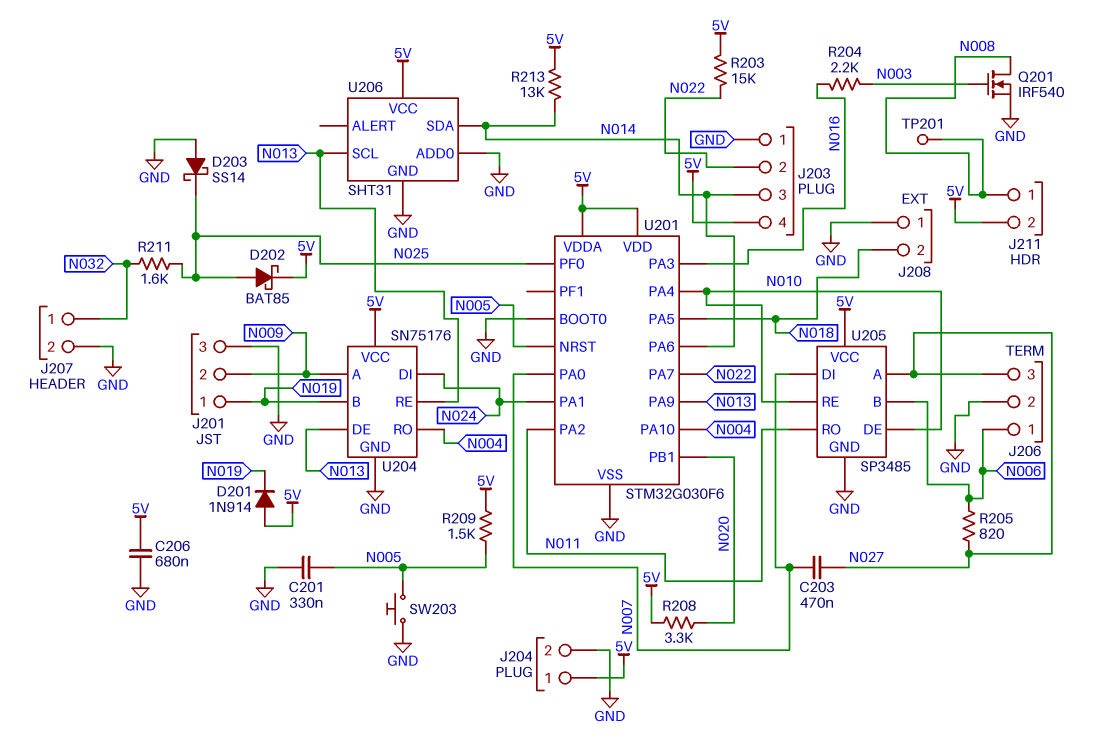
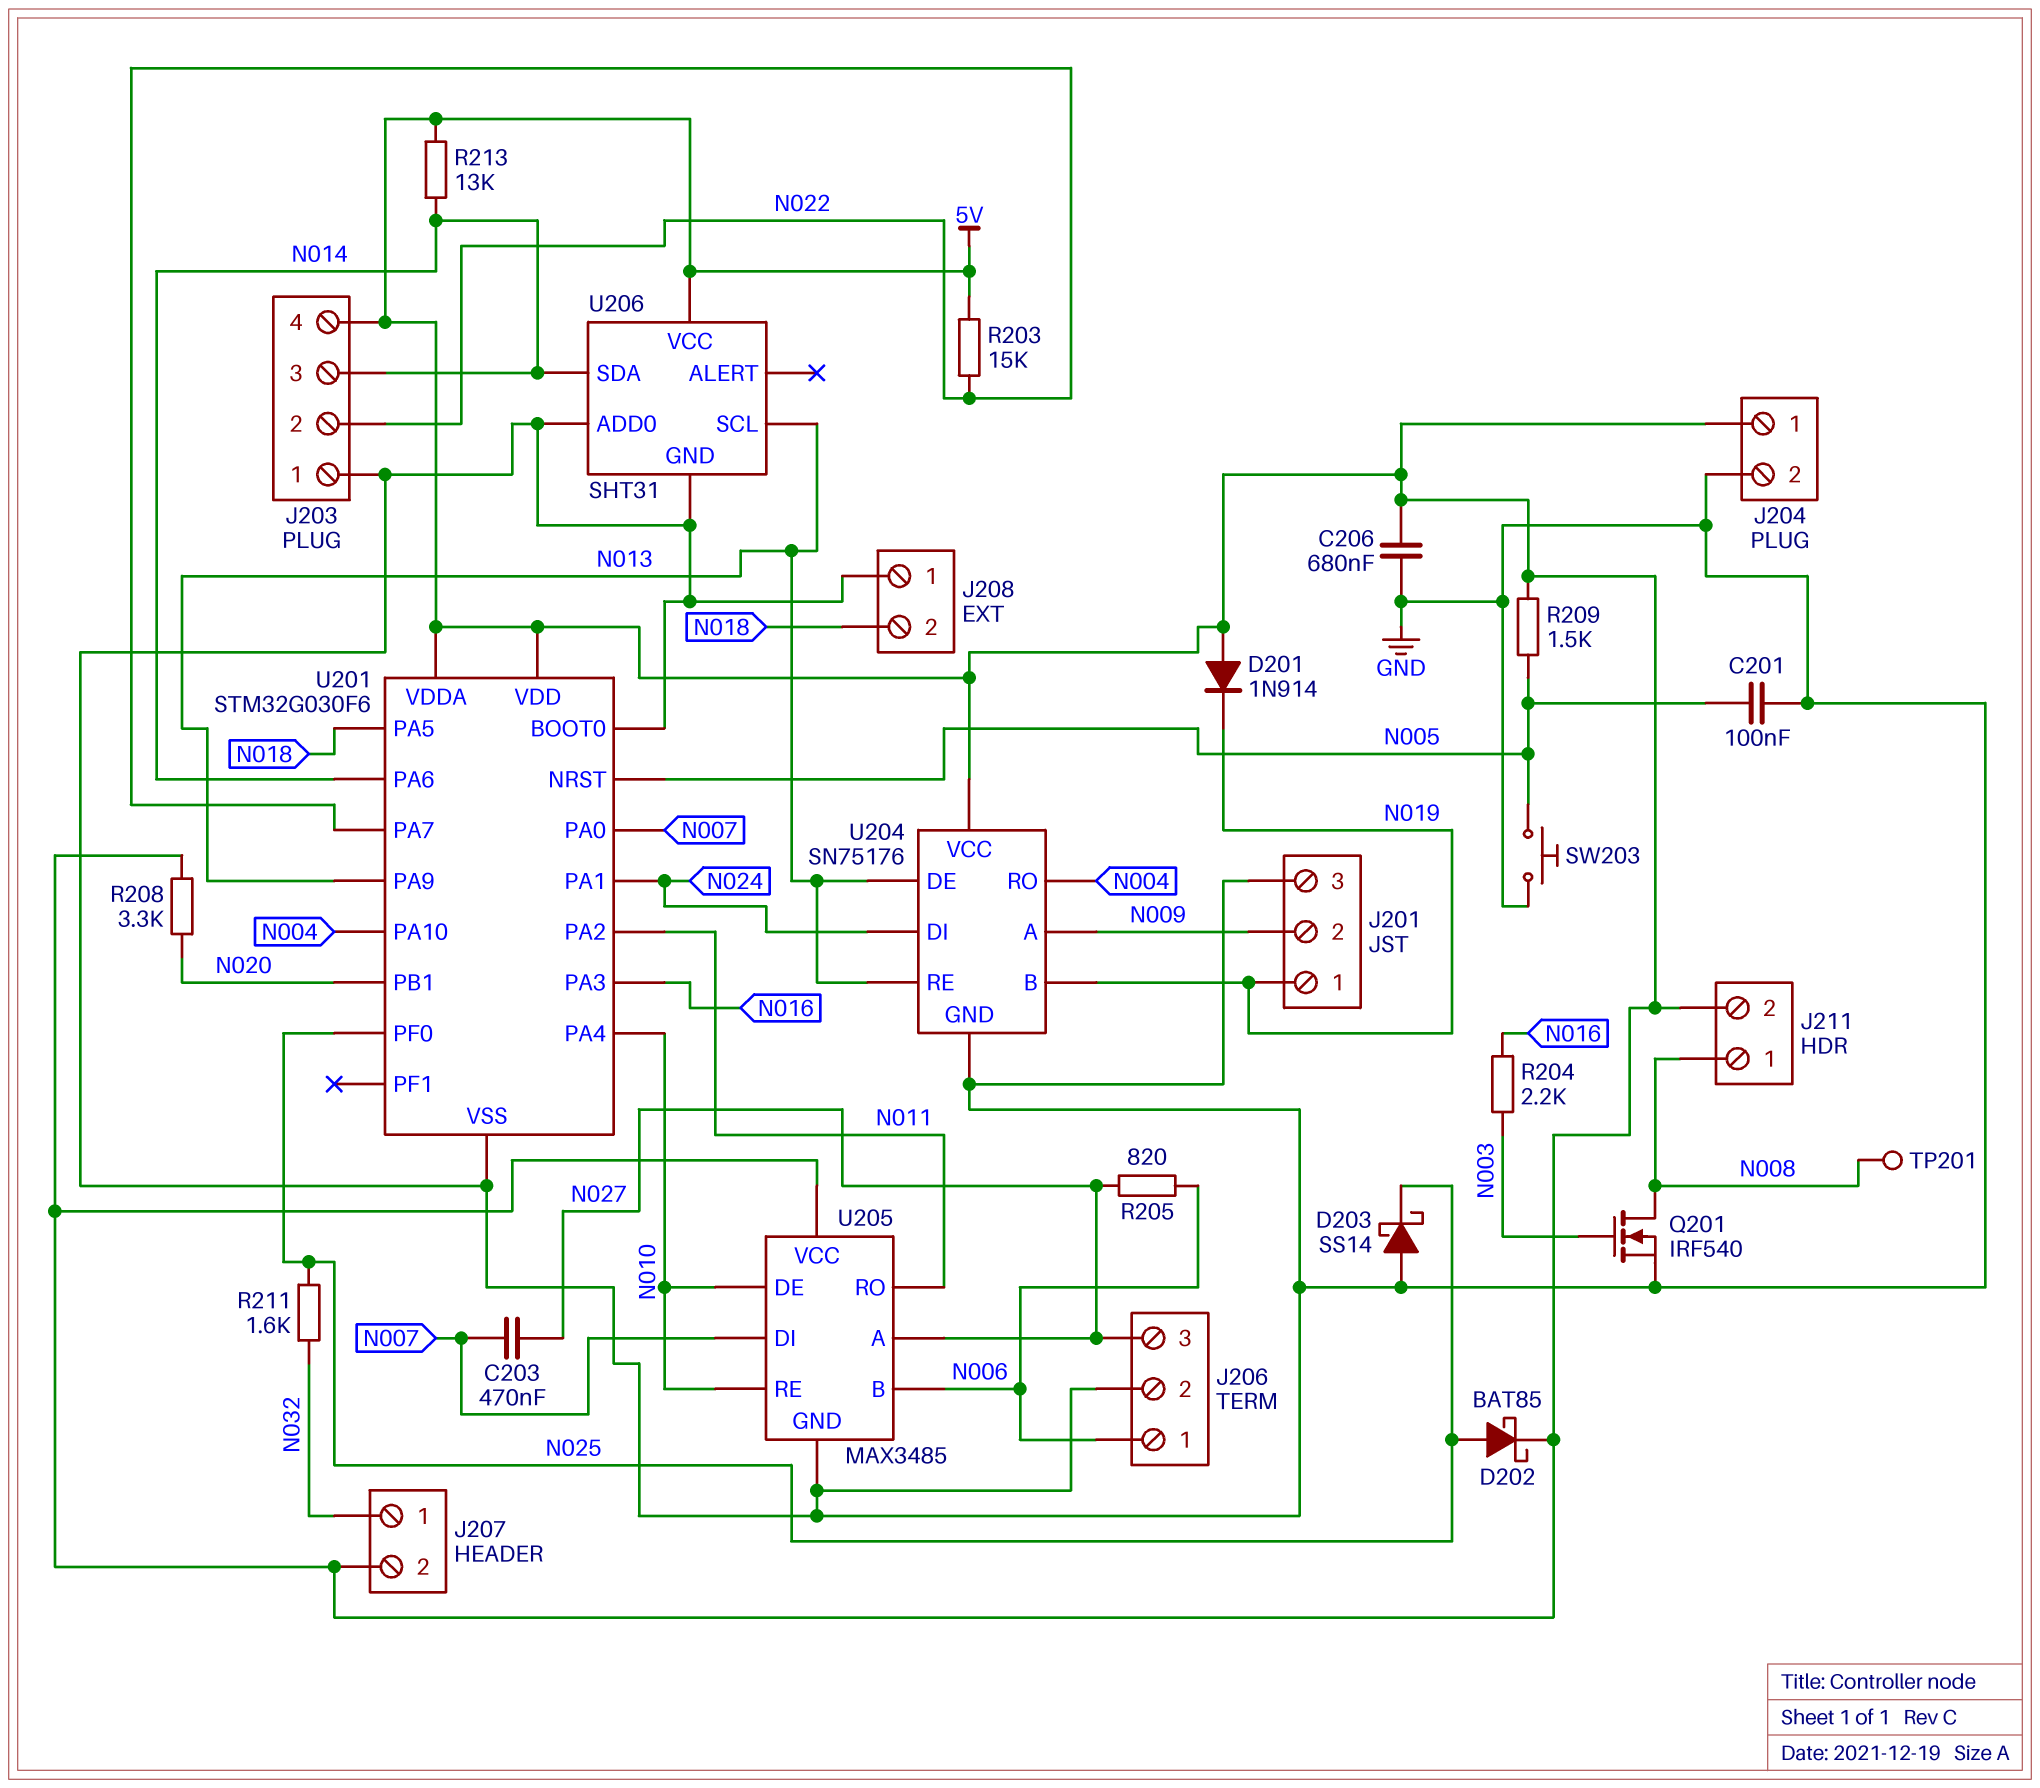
C201: 330nF (GND, N005) -> 100nF (GND, N005)
J207 pin 2: GND -> 5V
U205: SP3485 -> MAX3485

